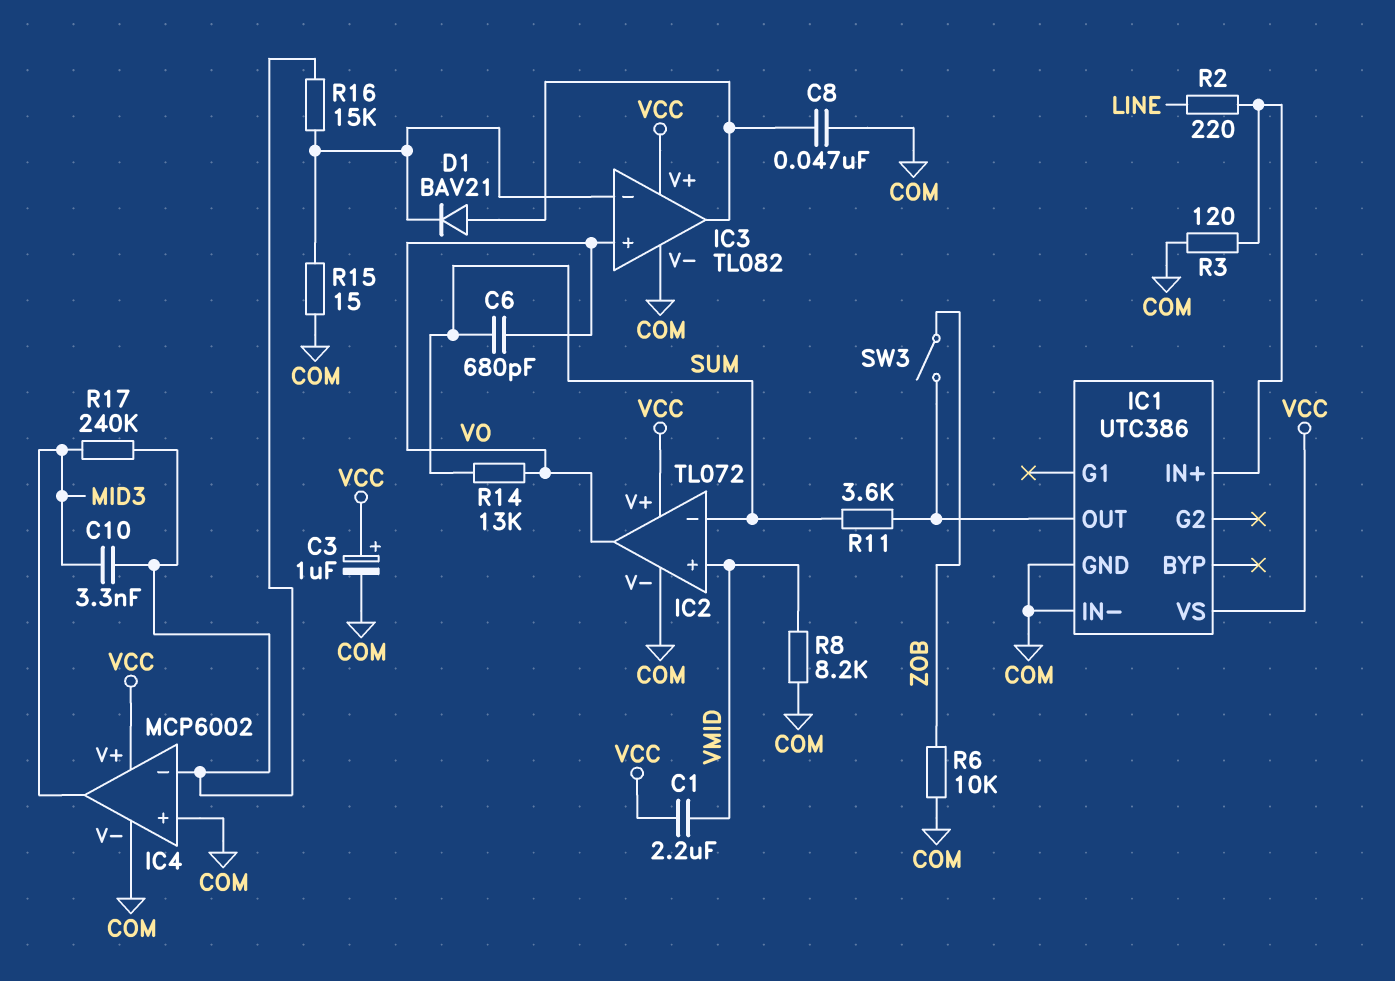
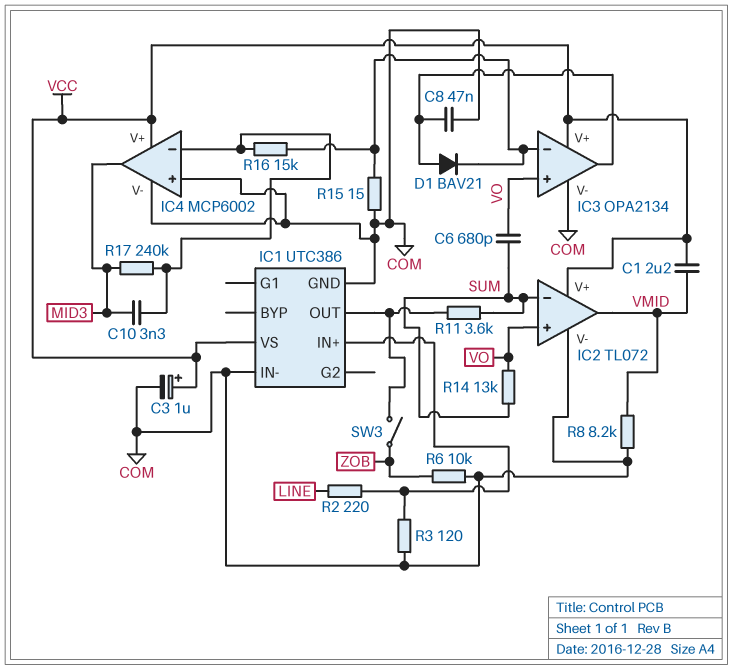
IC2 pin in+: VMID -> VO
IC2 pin out: VO -> VMID
IC3: TL082 -> OPA2134

